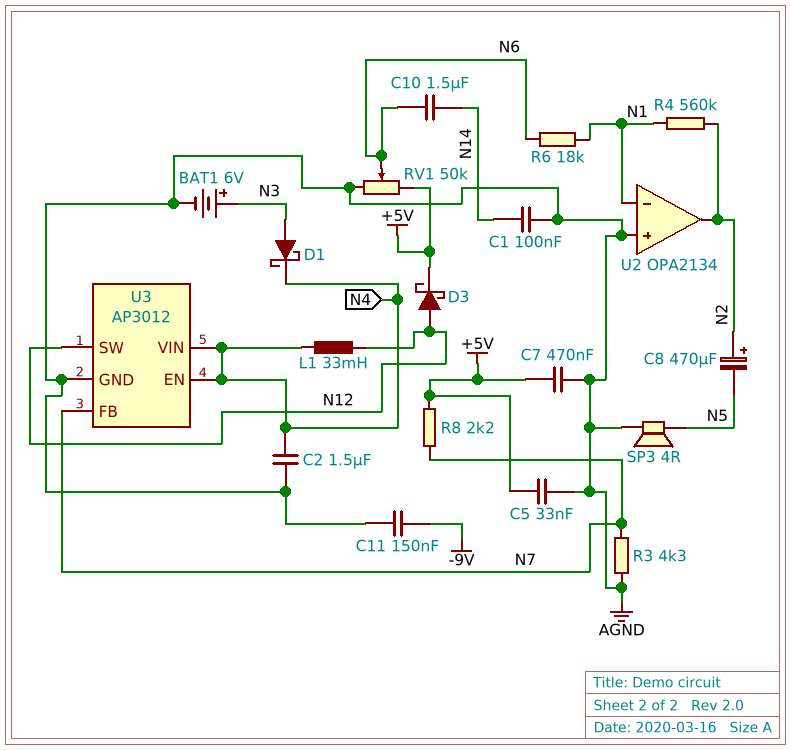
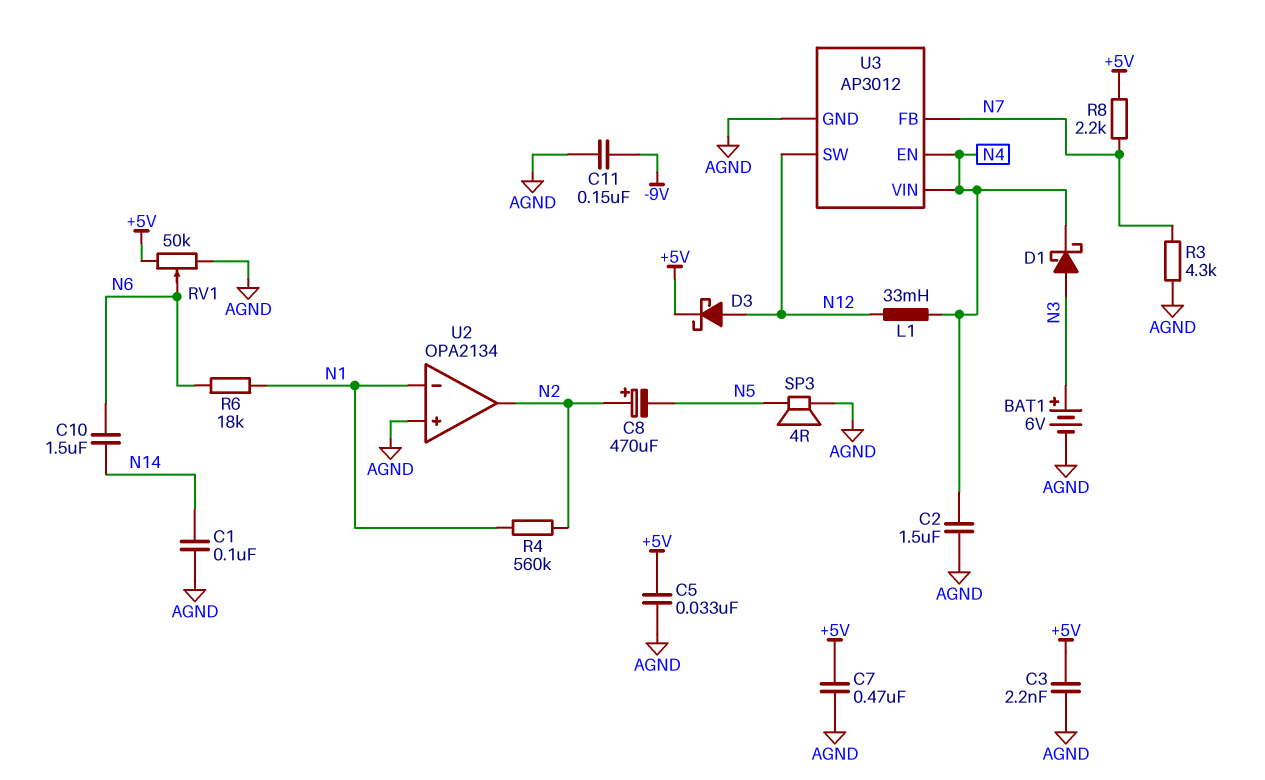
C3: none -> 2.2nF (+5V, AGND)

